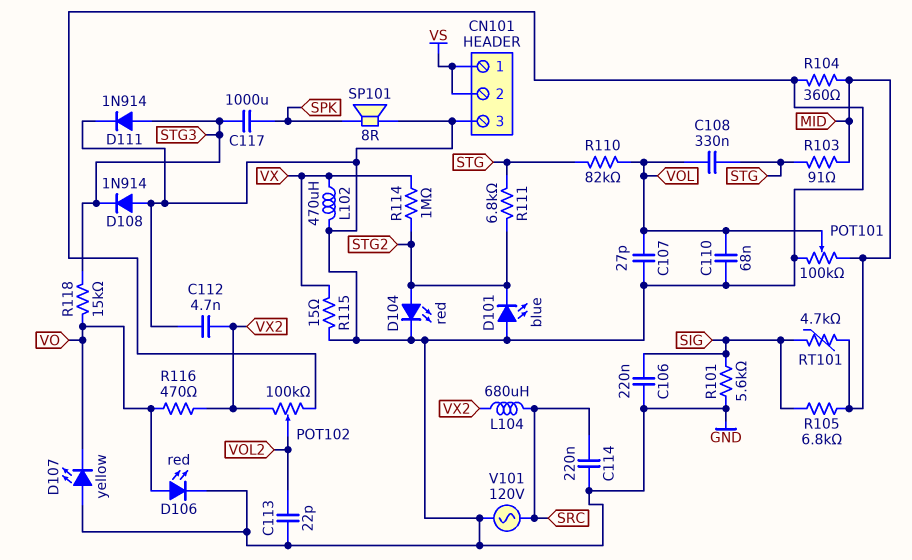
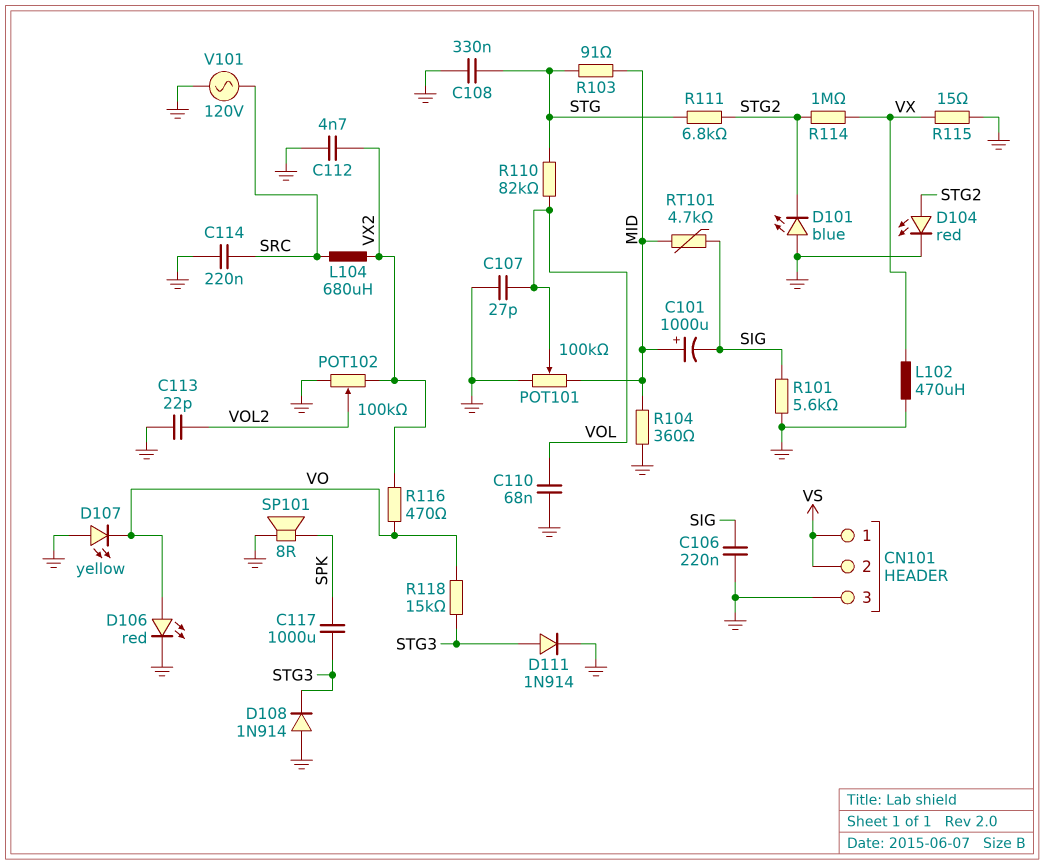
C101: none -> 1000uF (plus MID, minus SIG)
C108: 330nF (STG, VOL) -> 330nF (GND, STG)
R105: 6.8k (MID, SIG) -> none

